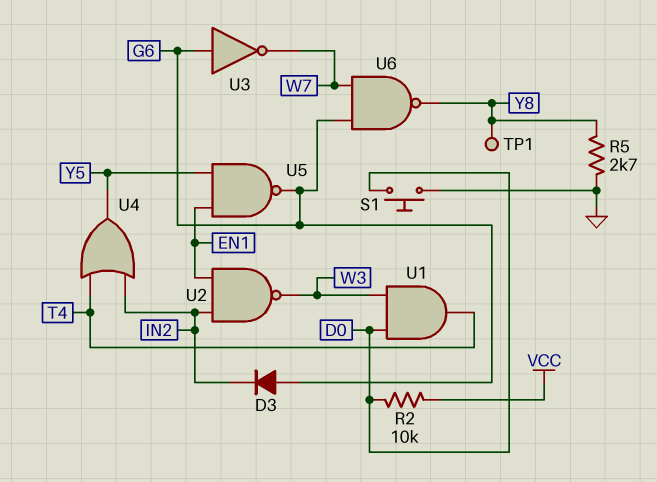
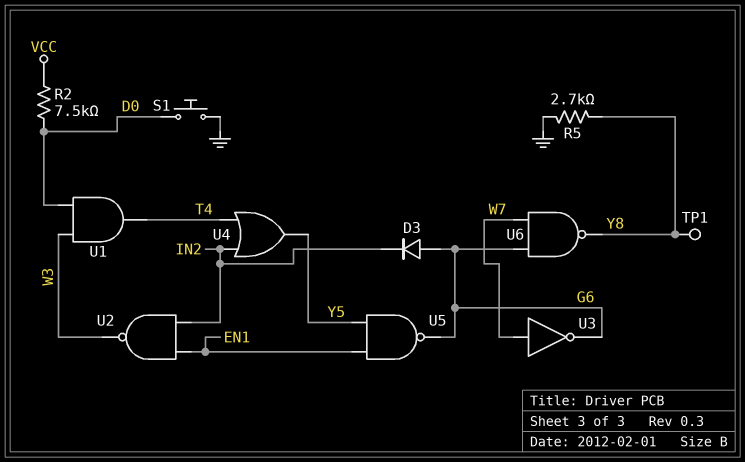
R2: 10k (D0, VCC) -> 7.5k (D0, VCC)
U3: NOT (in G6, out W7) -> NOT (in W7, out G6)

